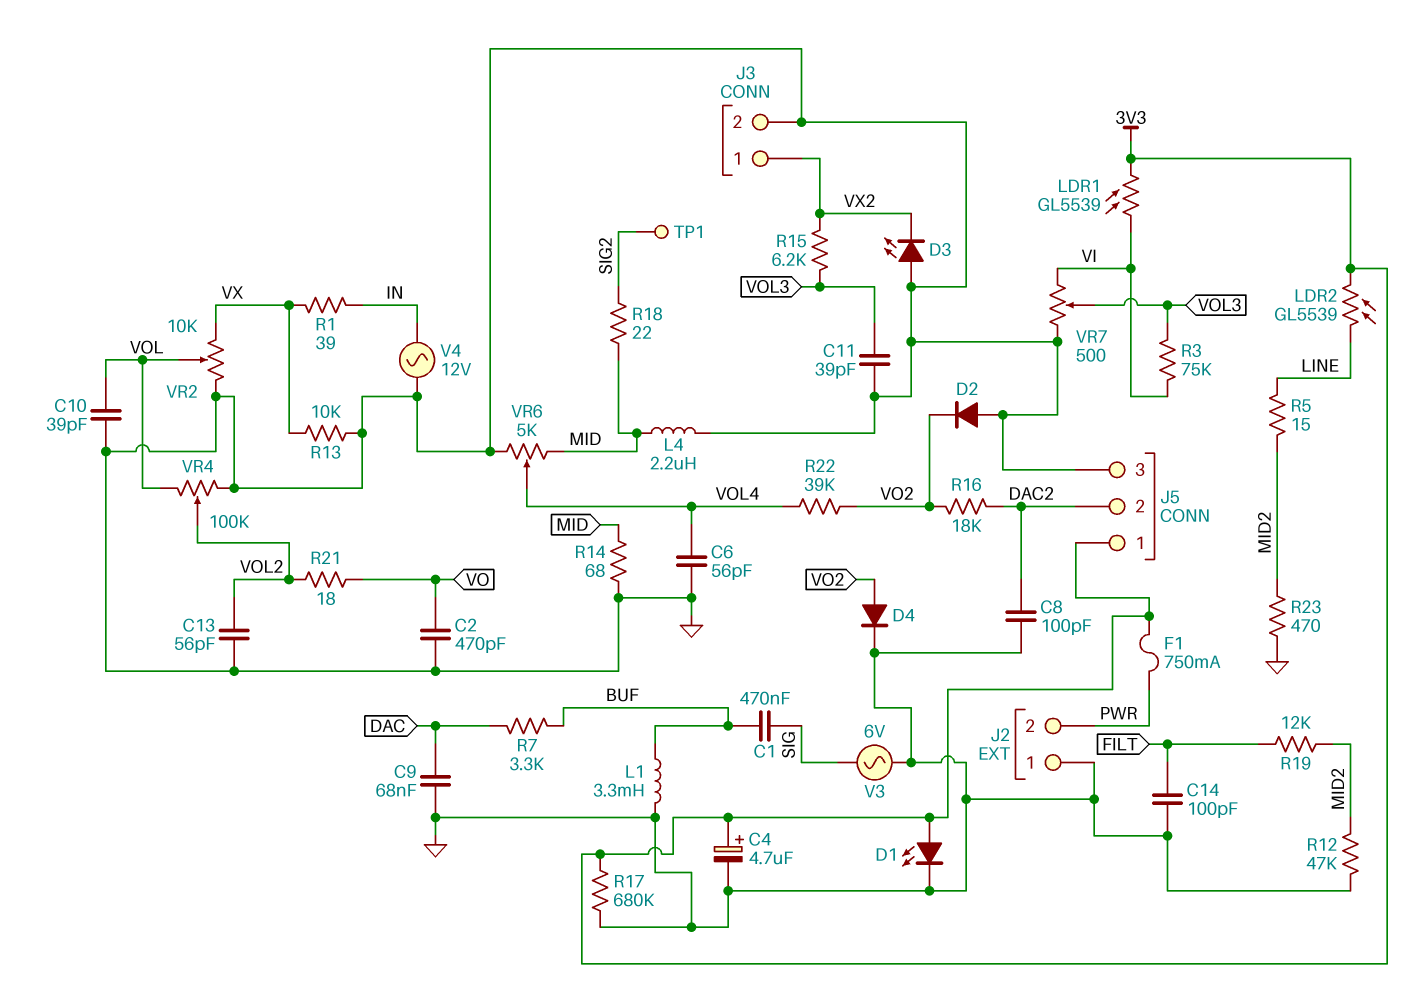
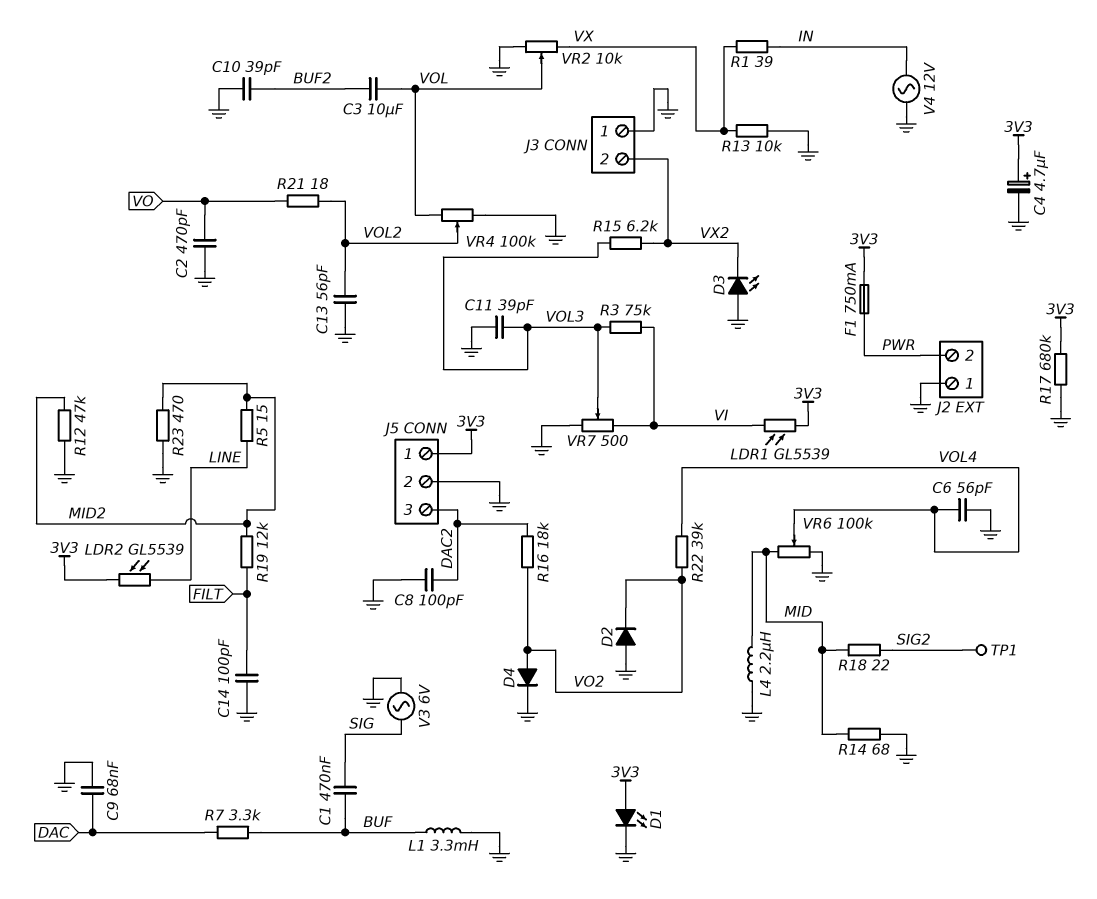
C3: none -> 10uF (BUF2, VOL)
C10: 39pF (GND, VOL) -> 39pF (BUF2, GND)
J3 pin 1: VX2 -> GND
J3 pin 2: GND -> VX2
J5 pin 2: DAC2 -> GND
J5 pin 3: GND -> DAC2
VR6: 5k (GND, MID, wiper VOL4) -> 100k (GND, MID, wiper VOL4)

